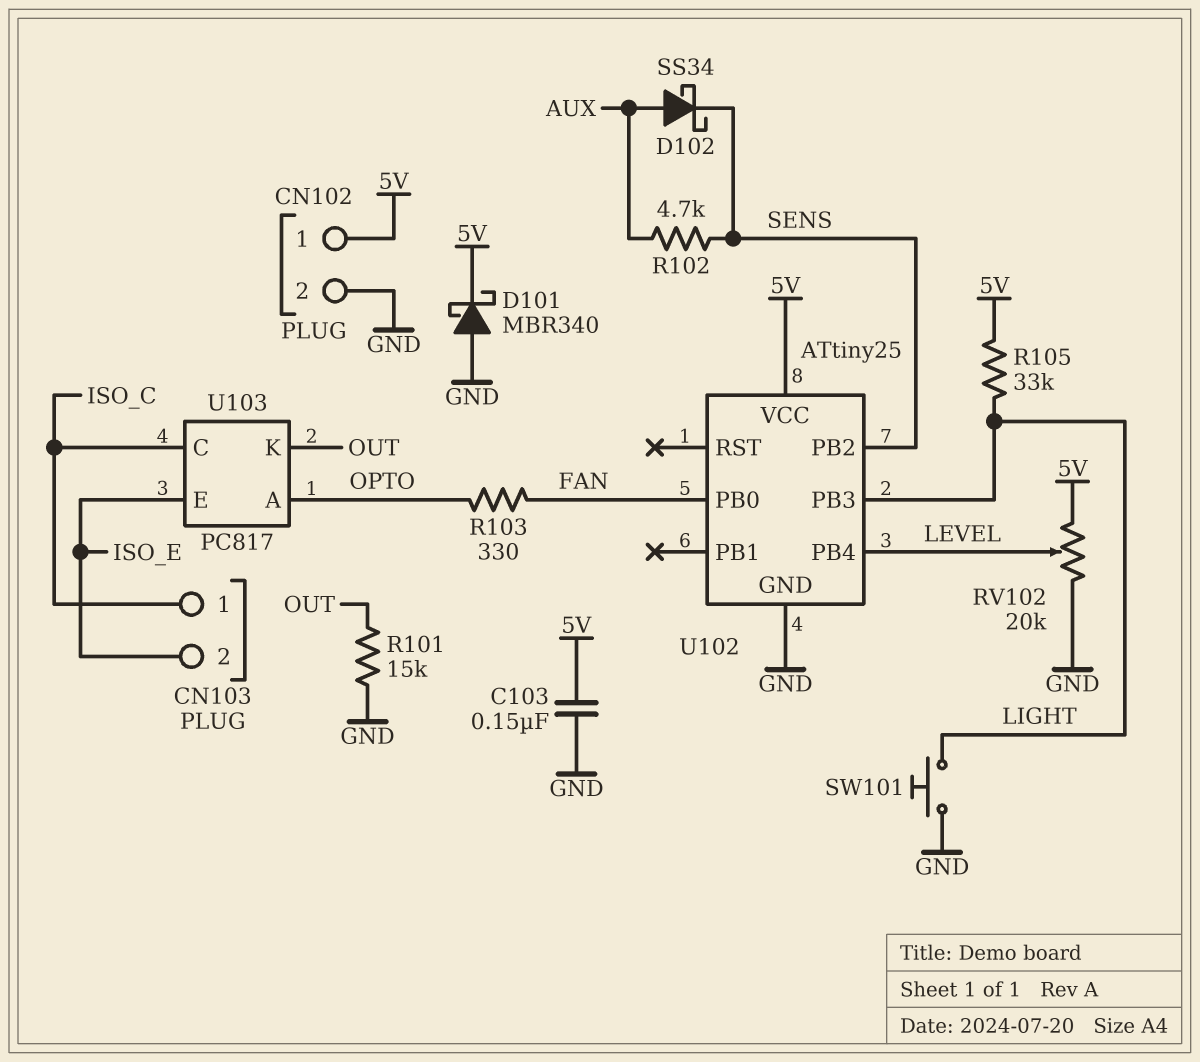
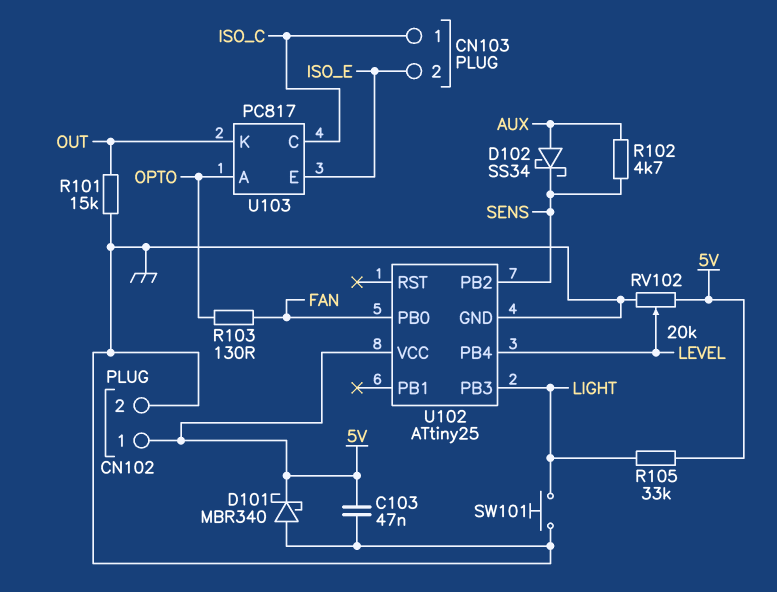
C103: 150nF (5V, GND) -> 47nF (5V, GND)
R103: 330 (FAN, OPTO) -> 130 (FAN, OPTO)

